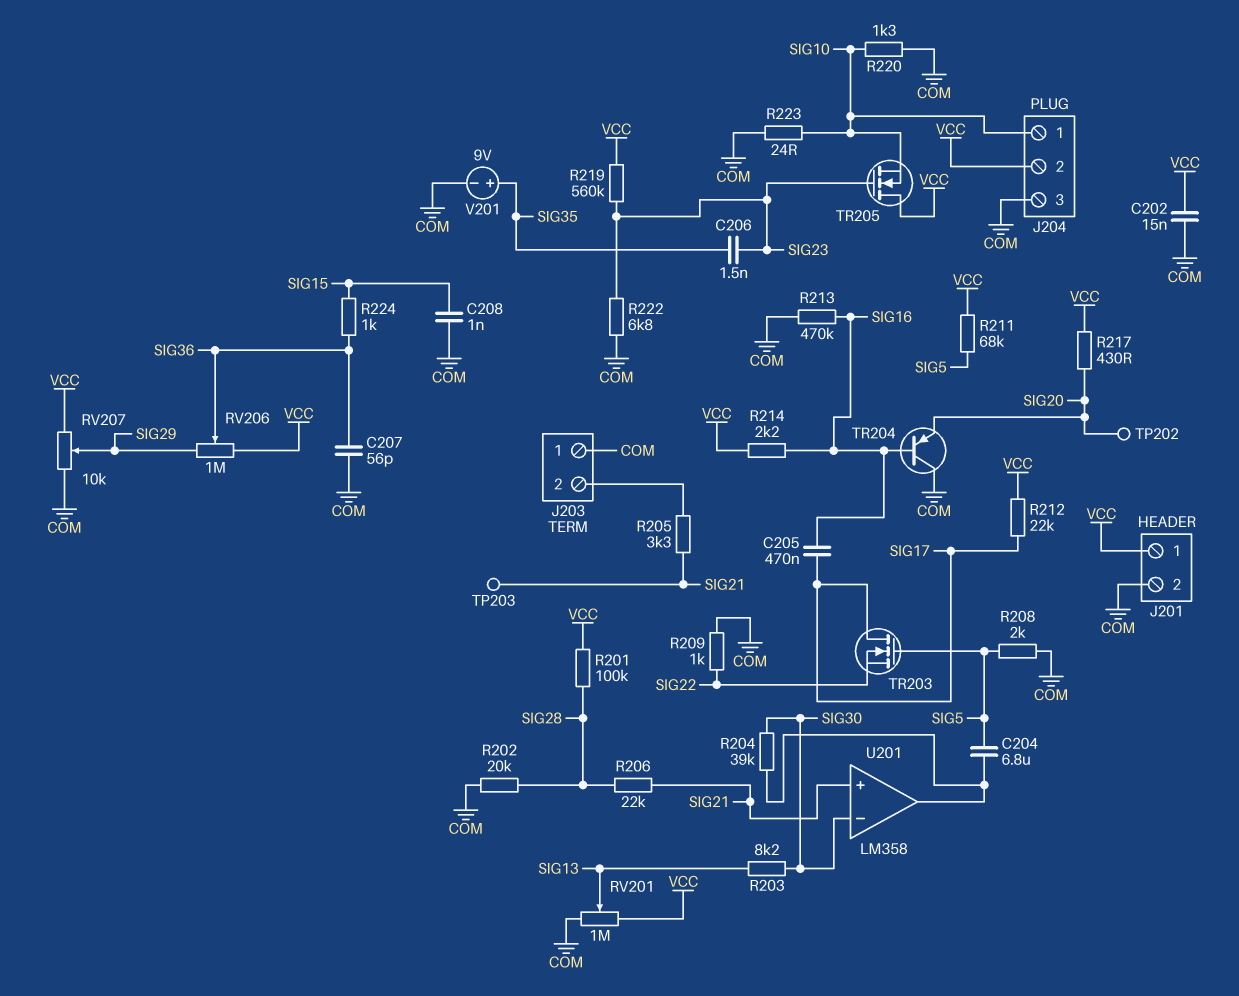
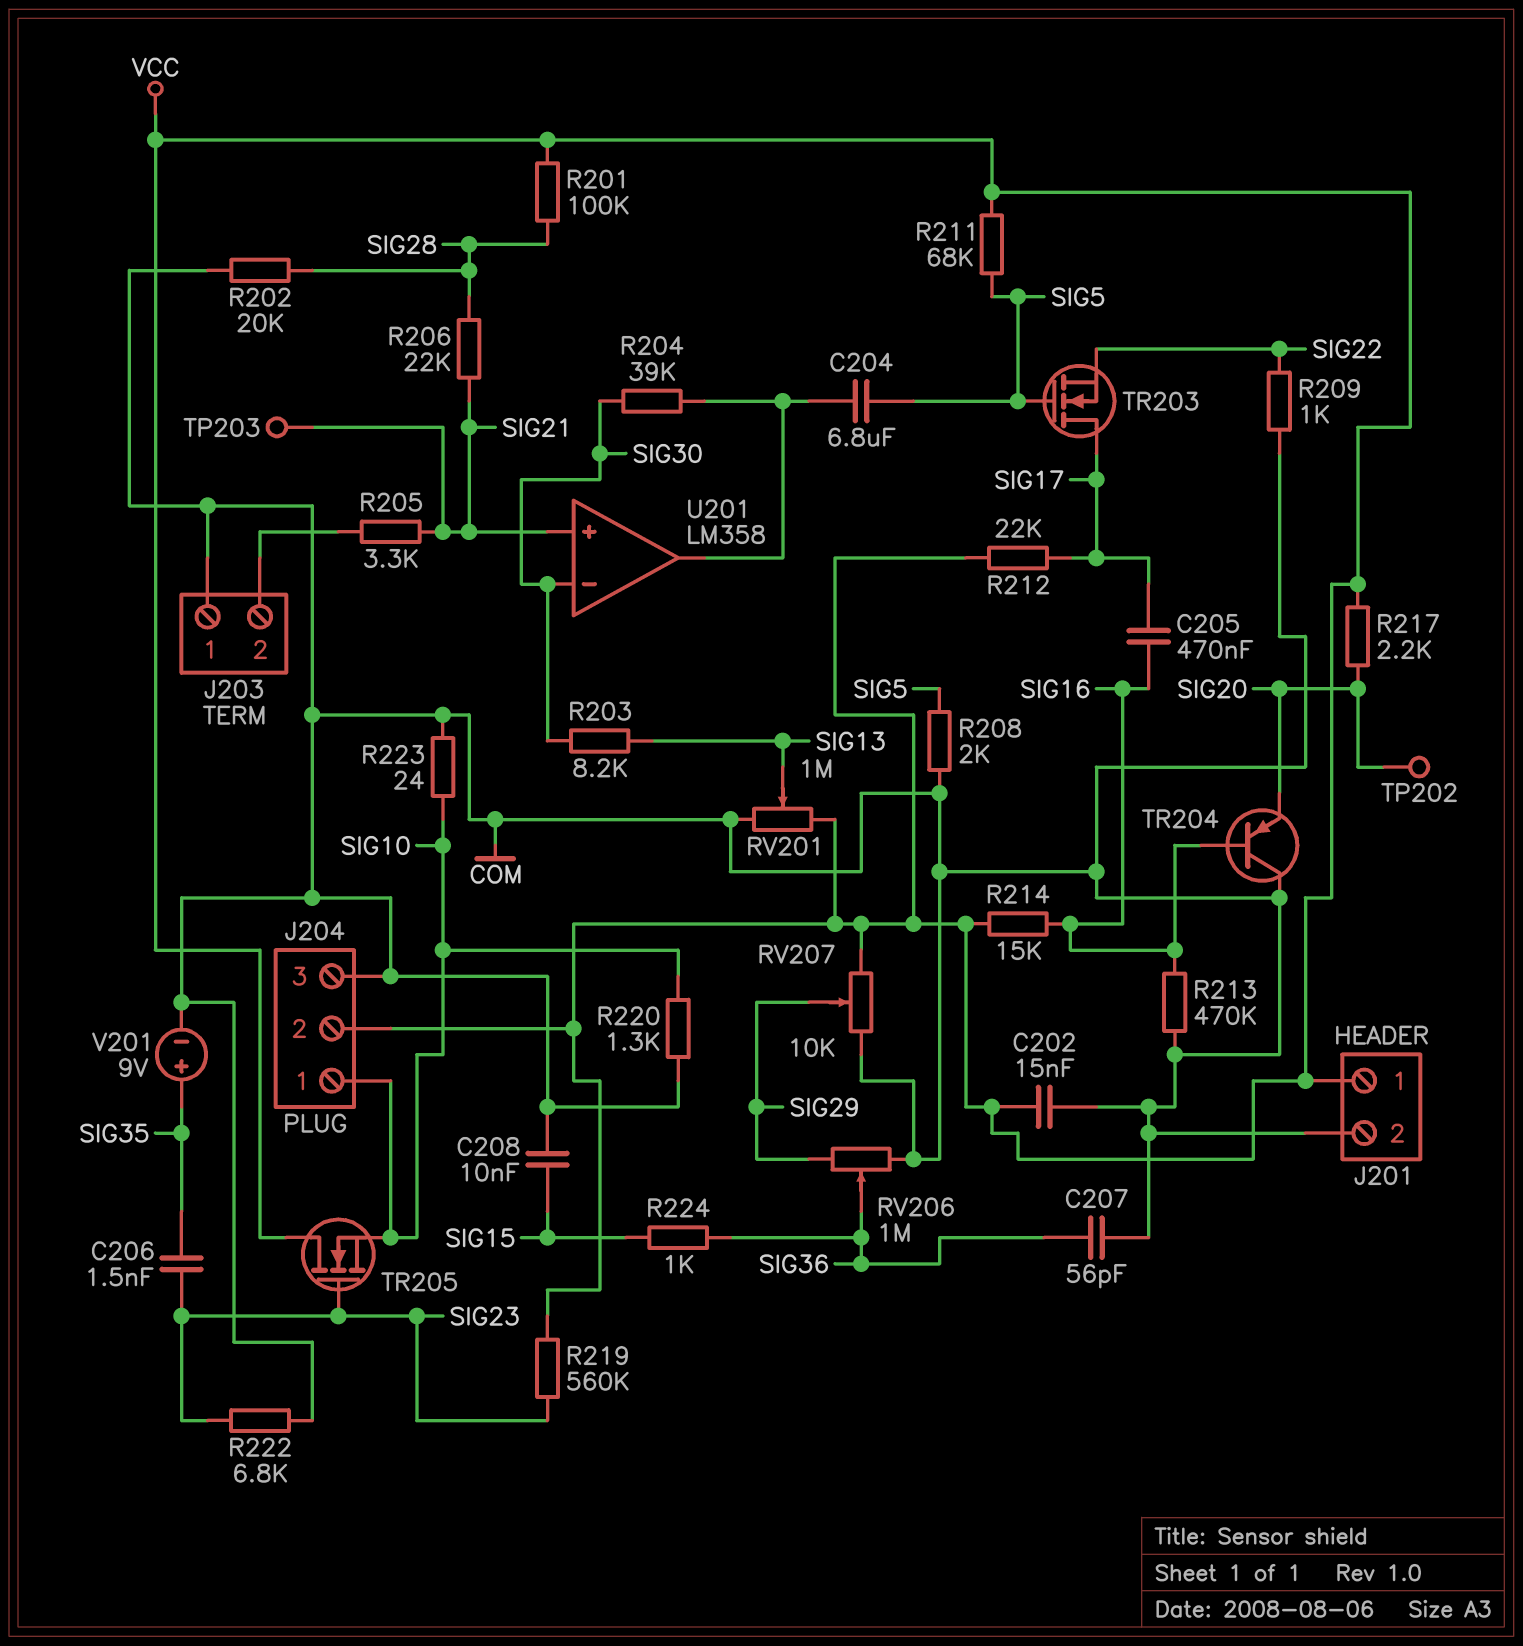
C208: 1nF (COM, SIG15) -> 10nF (COM, SIG15)
R214: 2.2k (SIG16, VCC) -> 15k (SIG16, VCC)
R217: 430 (SIG20, VCC) -> 2.2k (SIG20, VCC)
RV206: 1M (SIG29, VCC, wiper SIG36) -> 1M (COM, SIG29, wiper SIG36)

